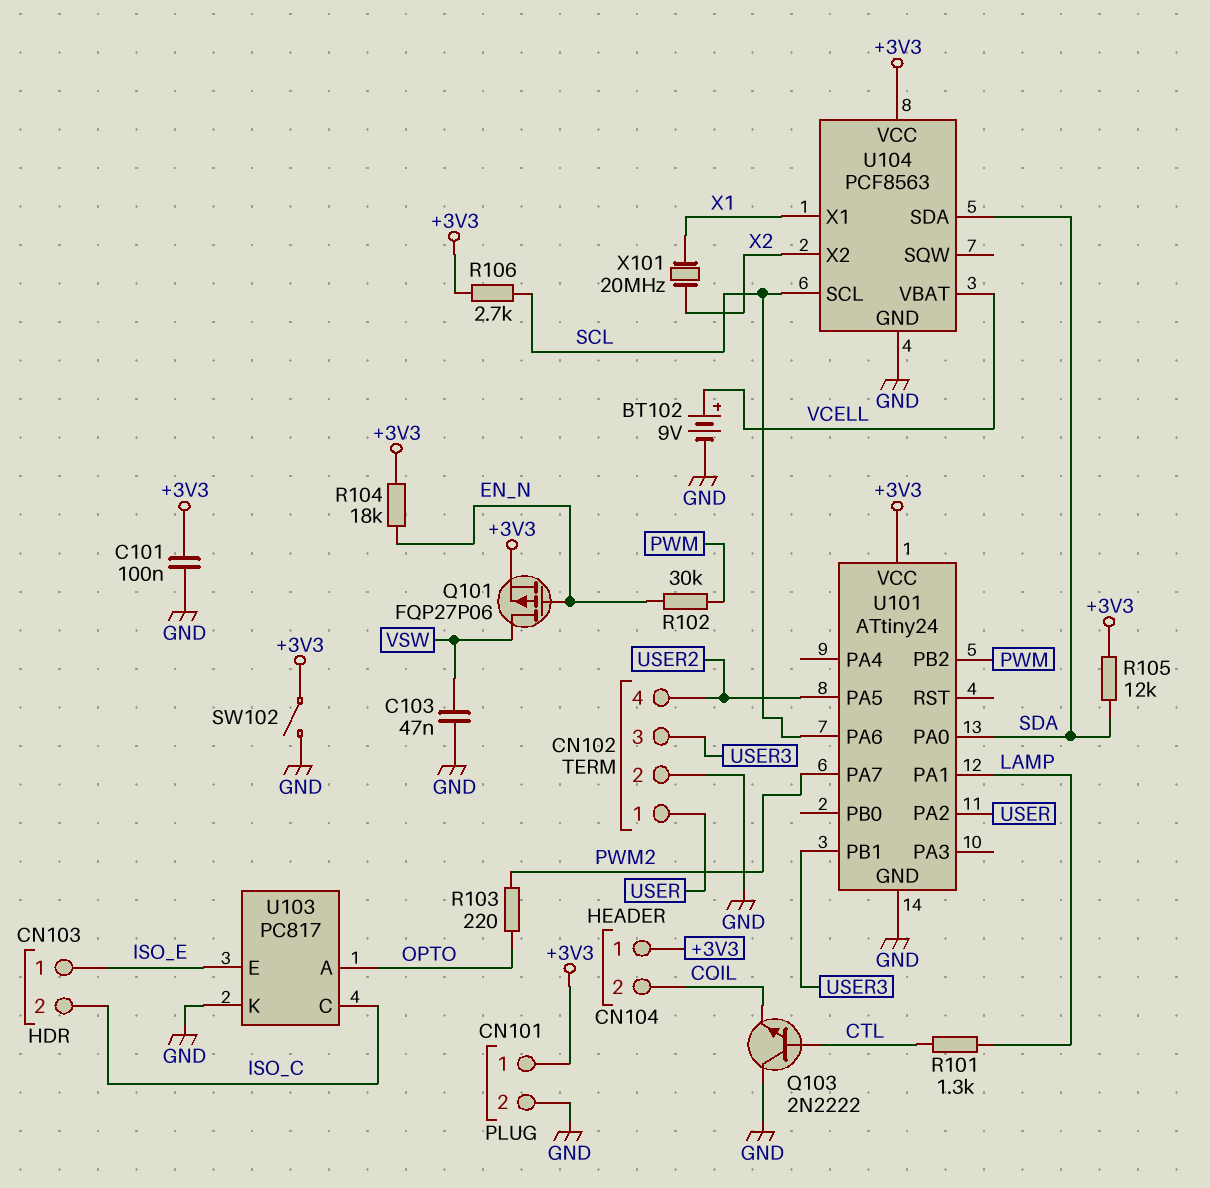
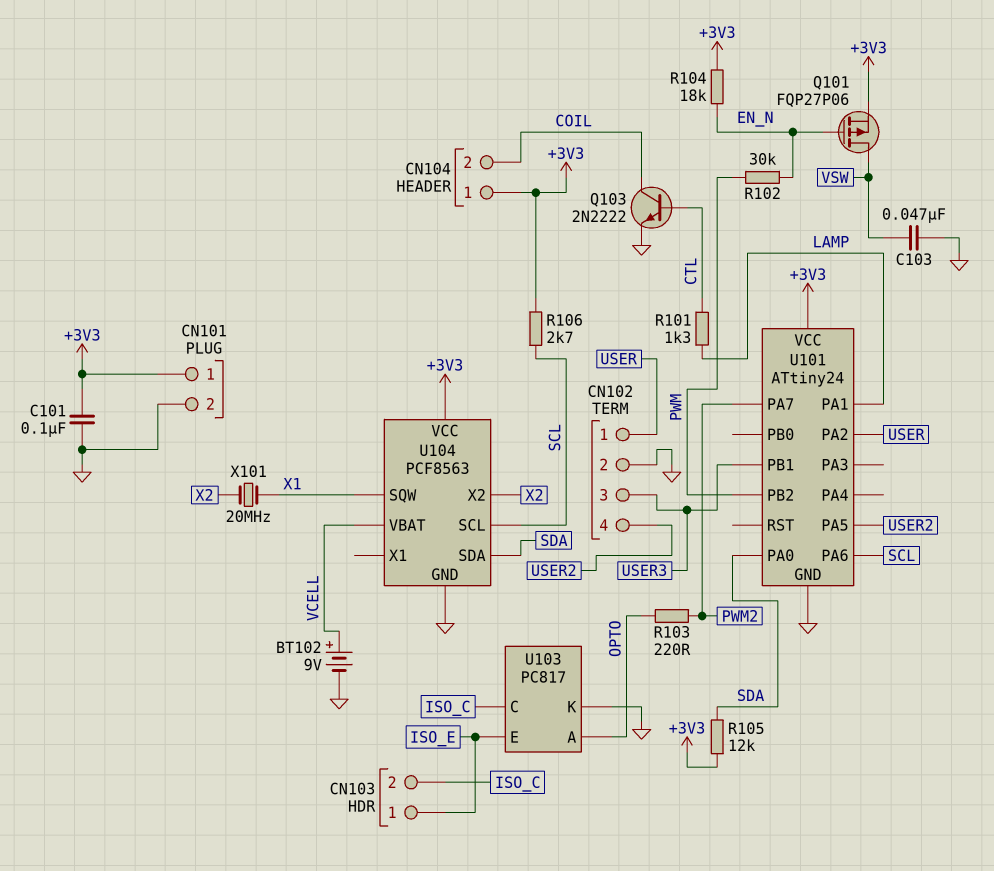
Q103: NPN 2N2222 (B CTL, C GND, E COIL) -> NPN 2N2222 (B CTL, C COIL, E GND)
SW102: switch (+3V3, GND) -> none
U104 pin SQW: none -> X1
U104 pin X1: X1 -> none

